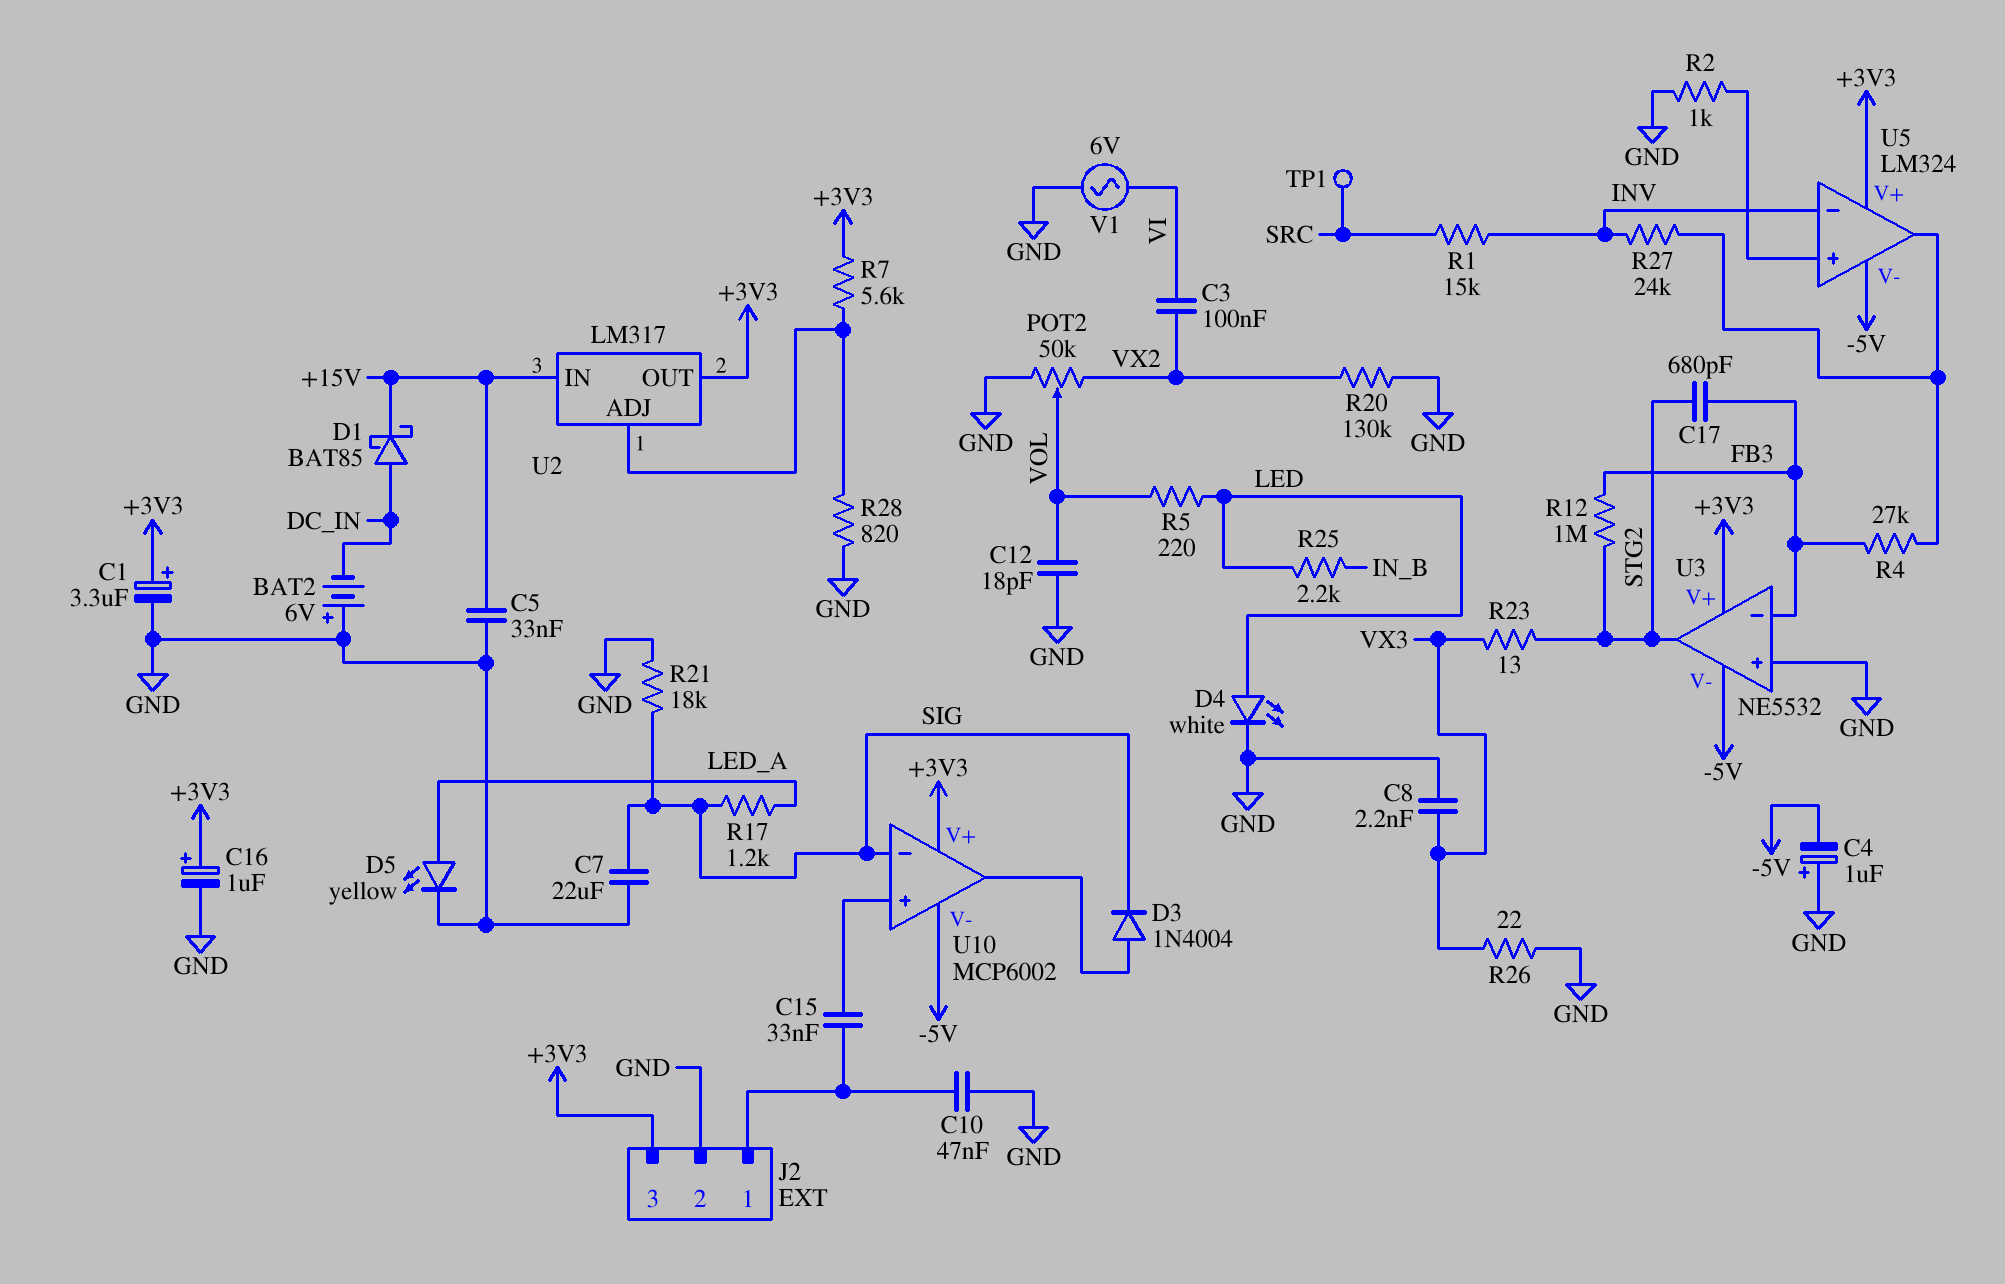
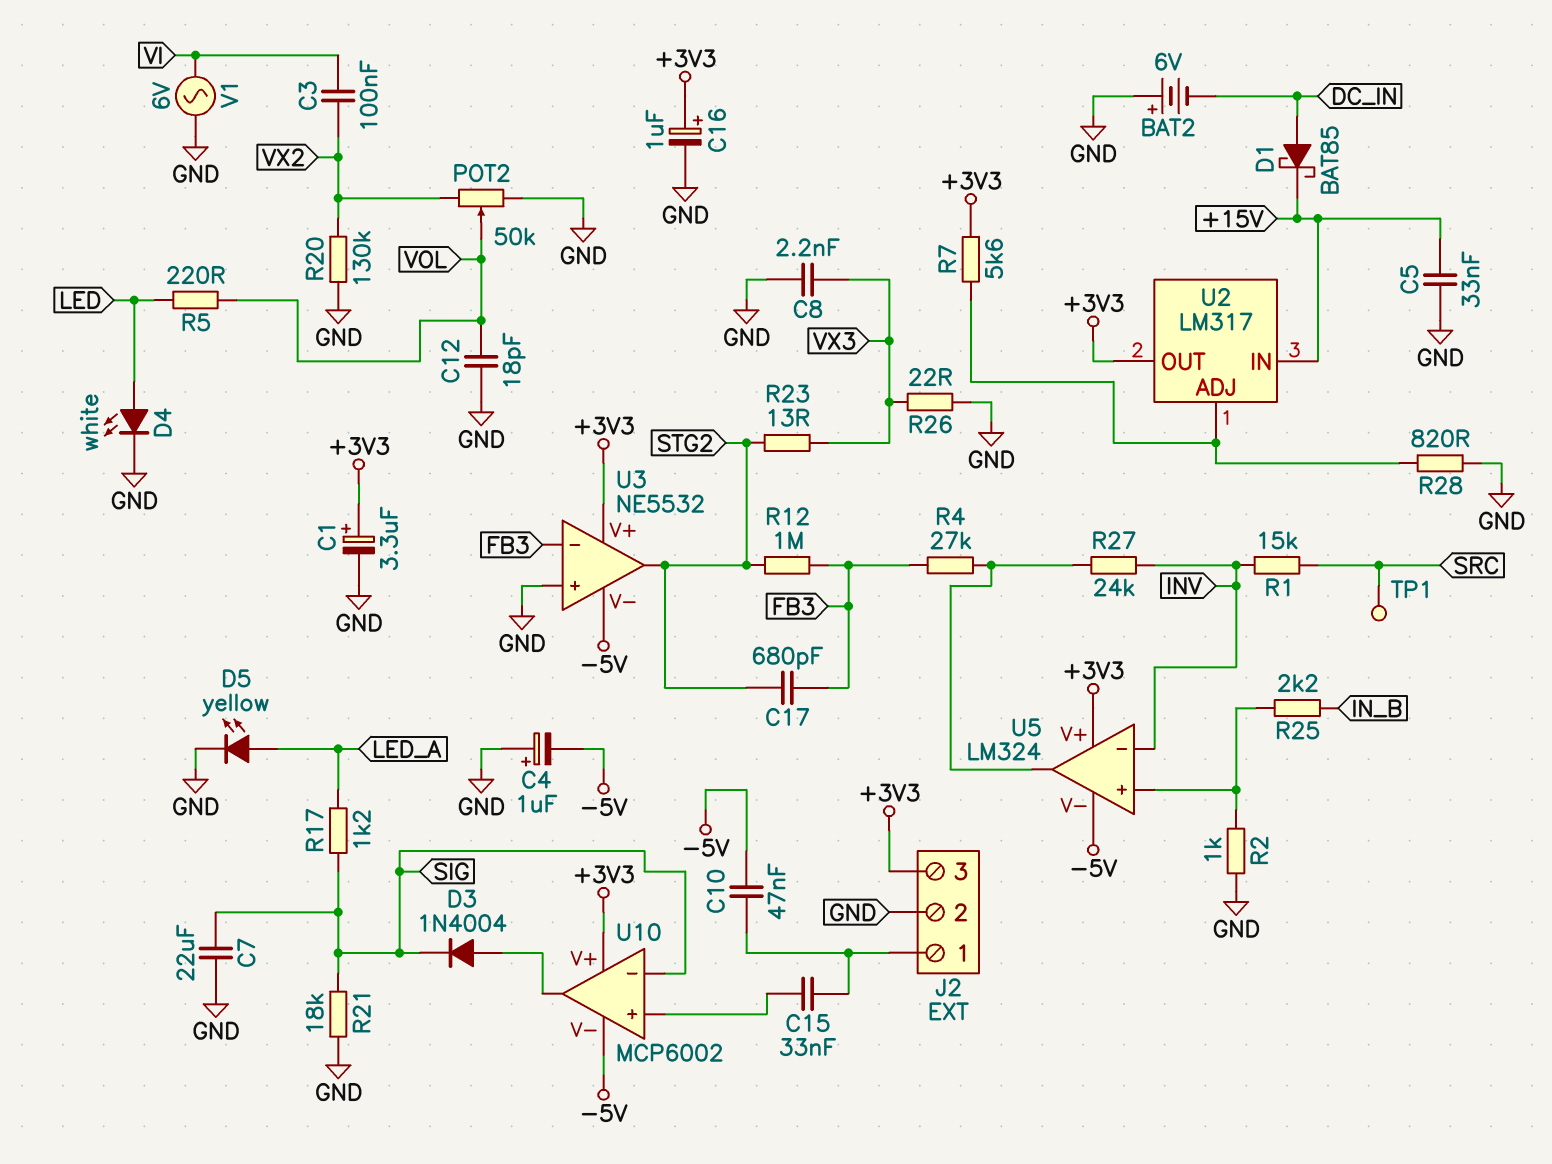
C10: 47nF (GND, J2/1) -> 47nF (-5V, J2/1)
R25: 2.2k (IN_B, LED) -> 2.2k (IN_B, U5/in+)

